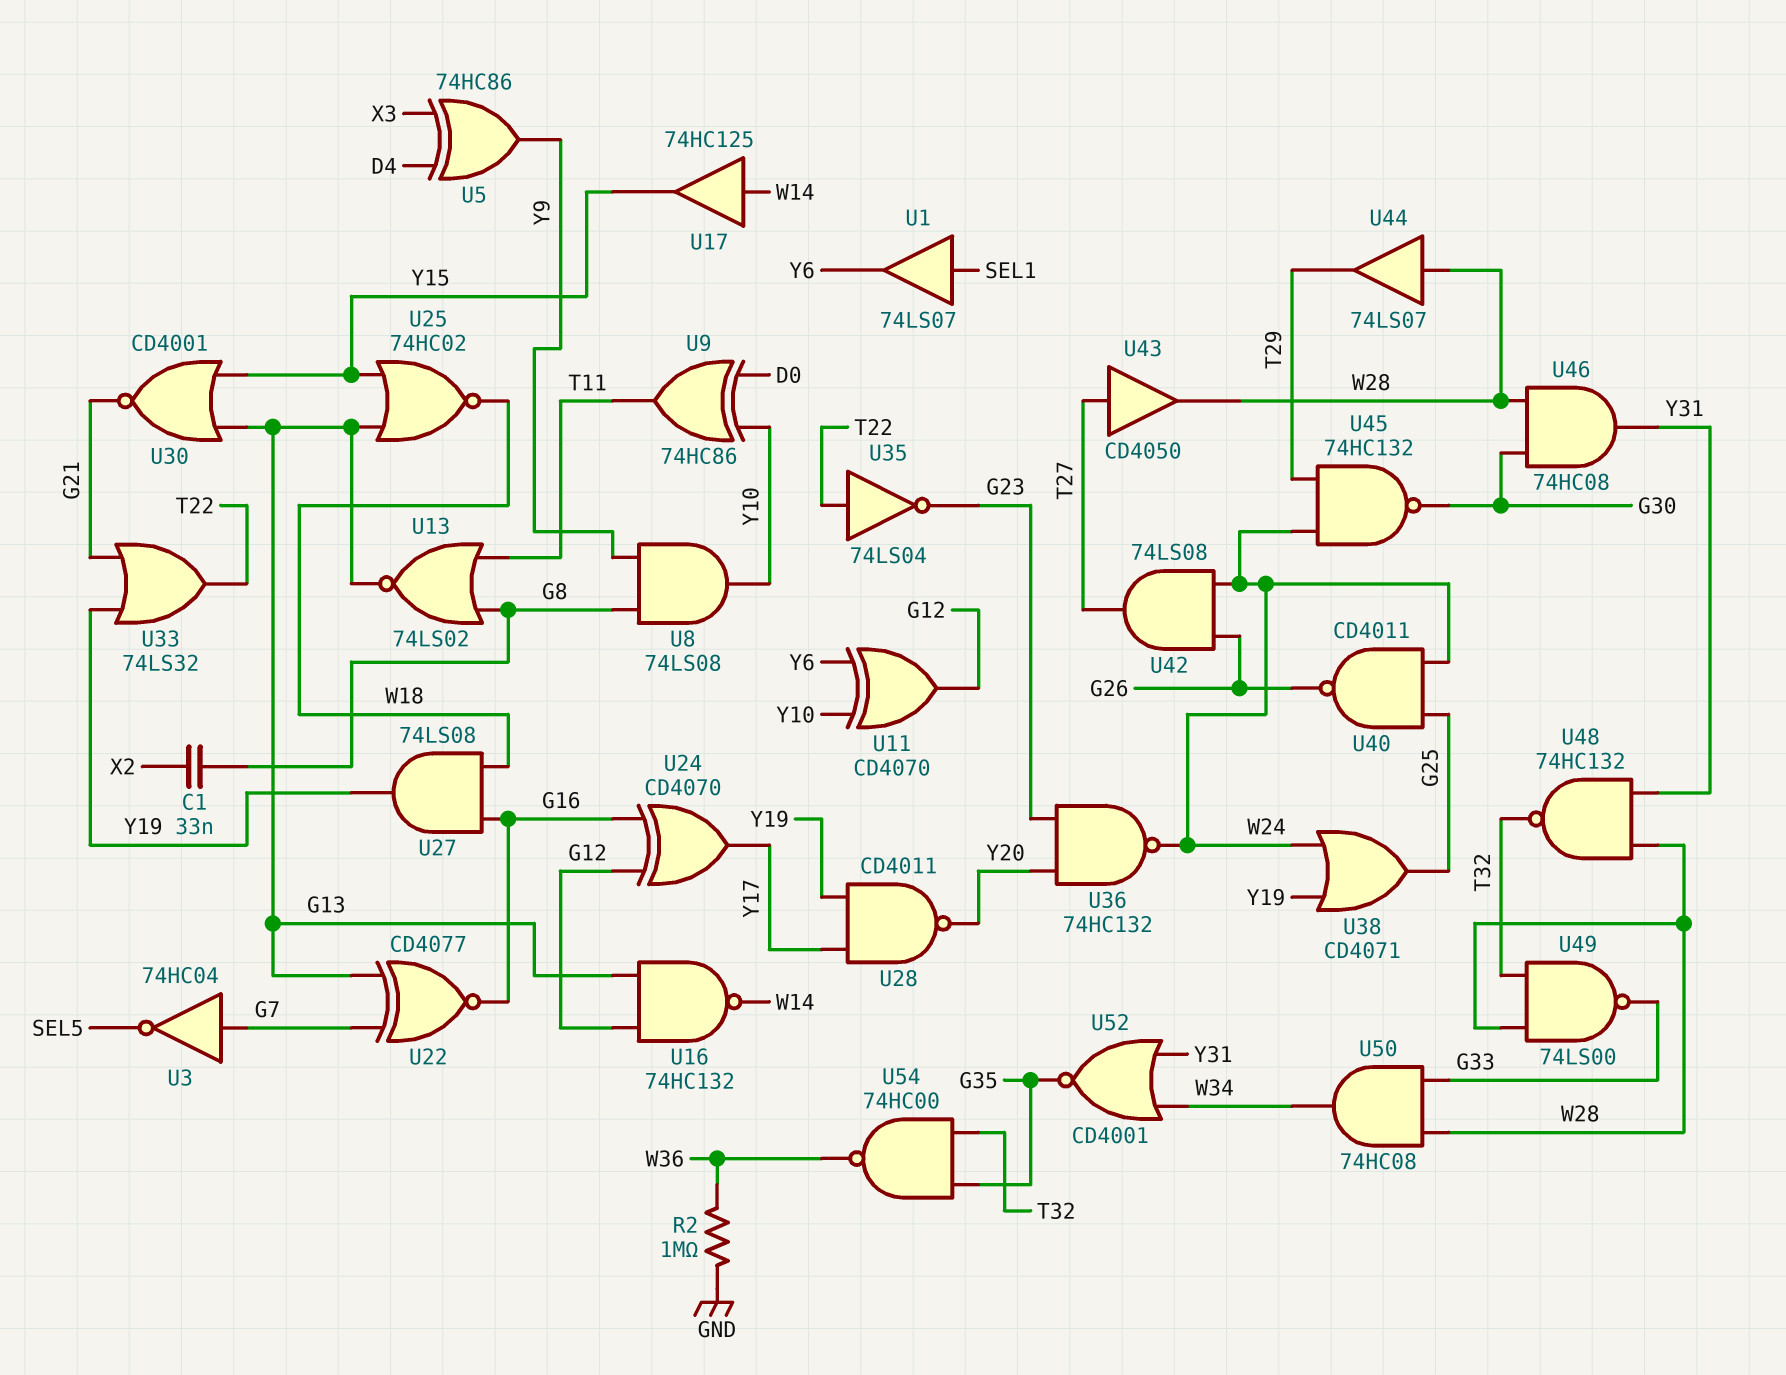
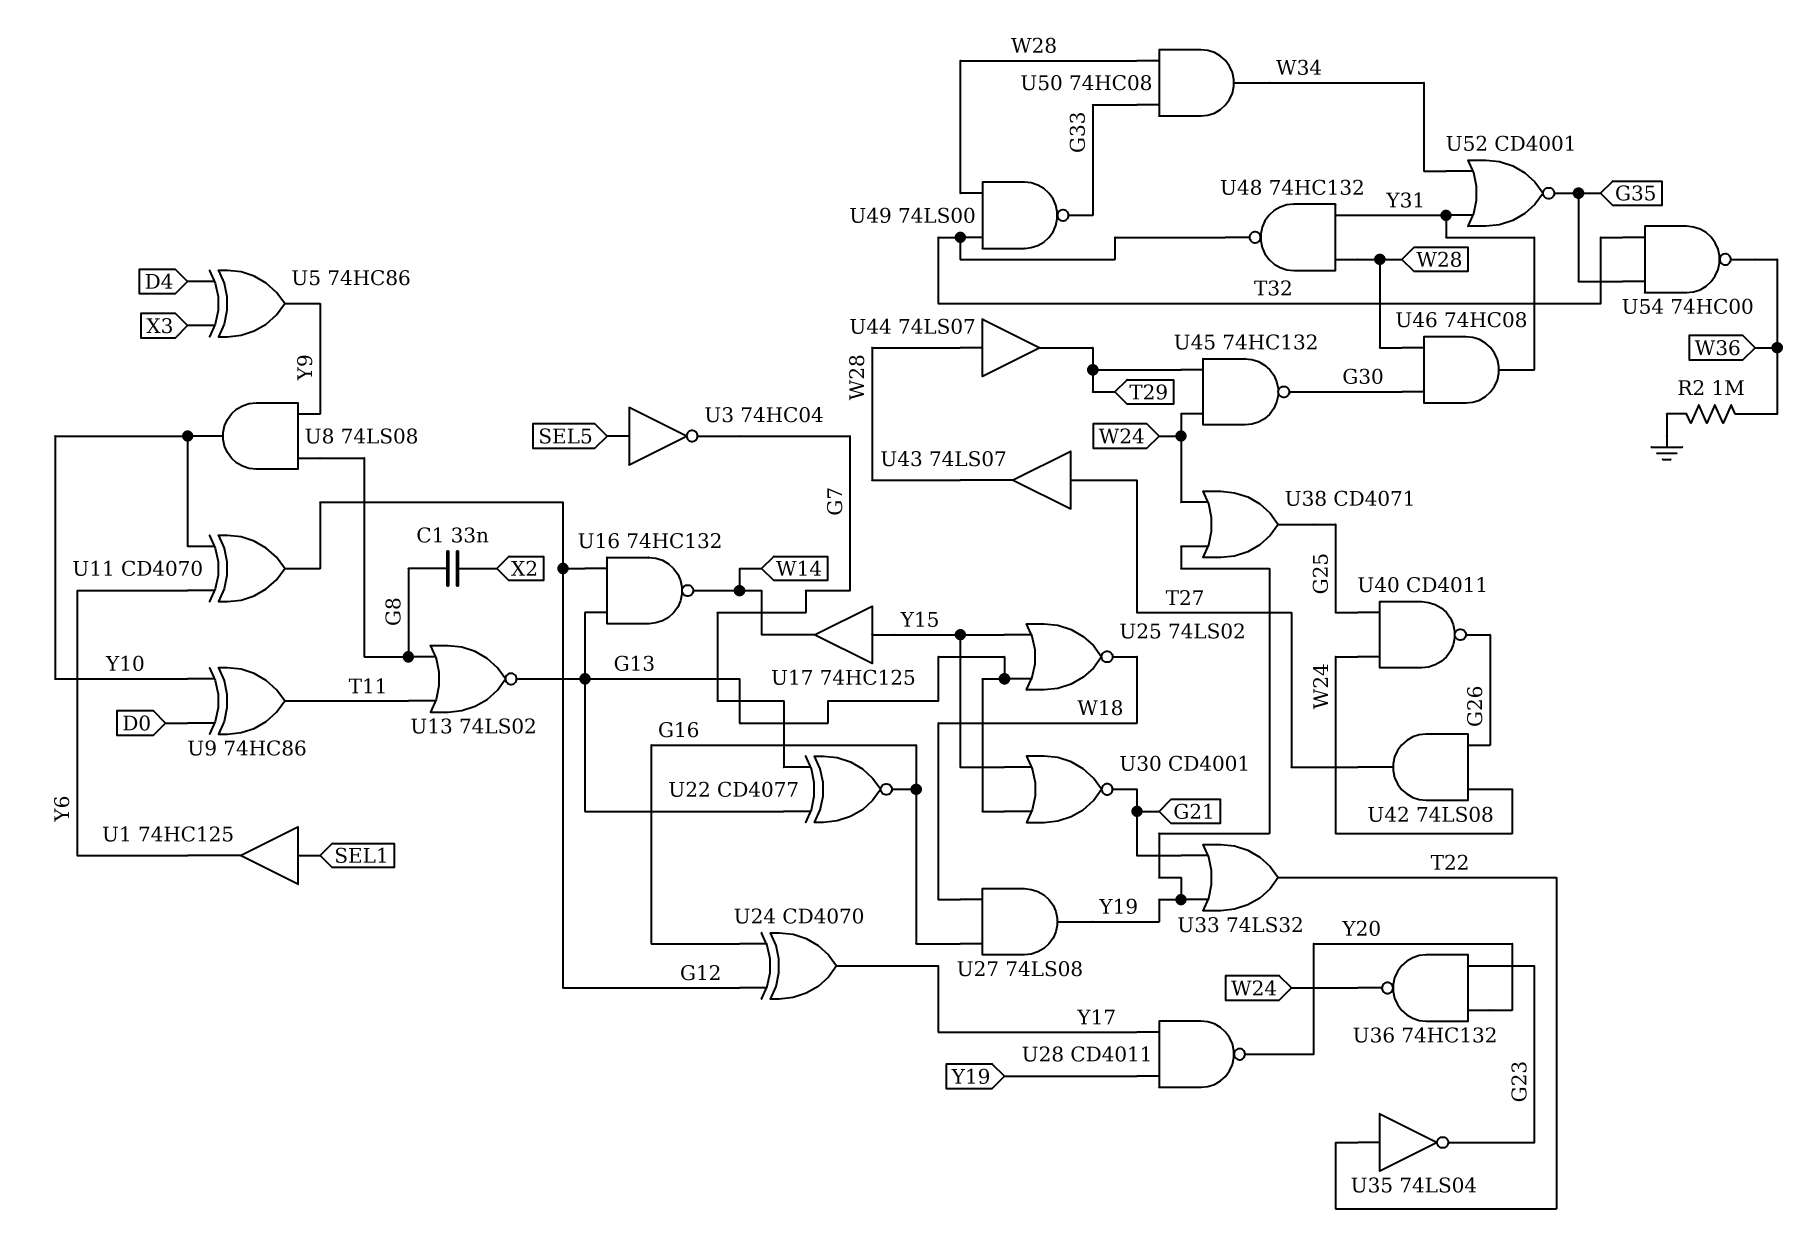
U1: buffer 74LS07 (in SEL1, out Y6) -> buffer 74HC125 (in SEL1, out Y6)
U3: NOT 74HC04 (in G7, out SEL5) -> NOT 74HC04 (in SEL5, out G7)
U17: buffer 74HC125 (in W14, out Y15) -> buffer 74HC125 (in Y15, out W14)
U25: NOR 74HC02 (in G13, in Y15, out W18) -> NOR 74LS02 (in G13, in Y15, out W18)
U43: buffer CD4050 (in T27, out W28) -> buffer 74LS07 (in T27, out W28)

